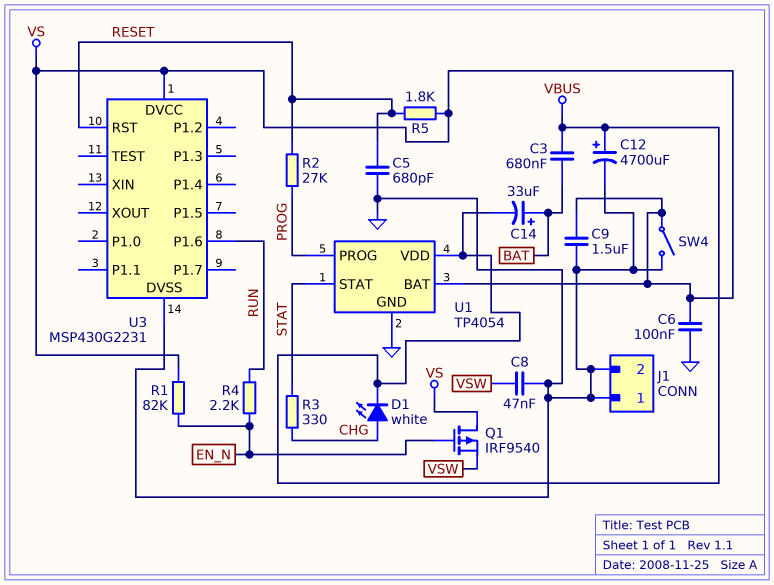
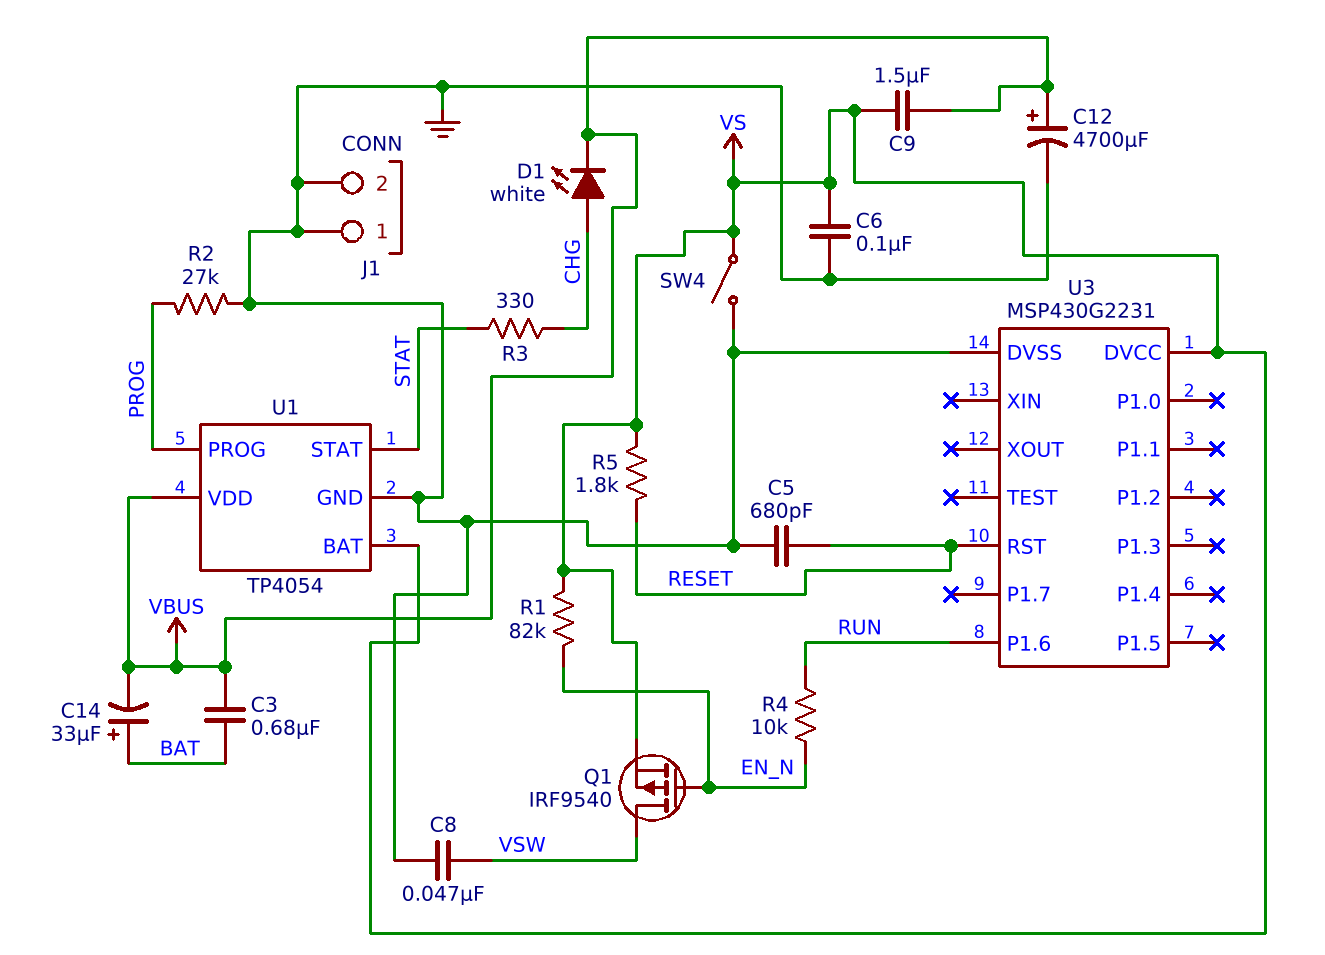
C9: 1.5uF (GND, VS) -> 1.5uF (VBUS, VS)
Q1: PMOS IRF9540 (G EN_N, D VS, S VSW) -> PMOS IRF9540 (G EN_N, D VSW, S VS)
R2: 27k (PROG, RESET) -> 27k (GND, PROG)
R4: 2.2k (EN_N, RUN) -> 10k (EN_N, RUN)

